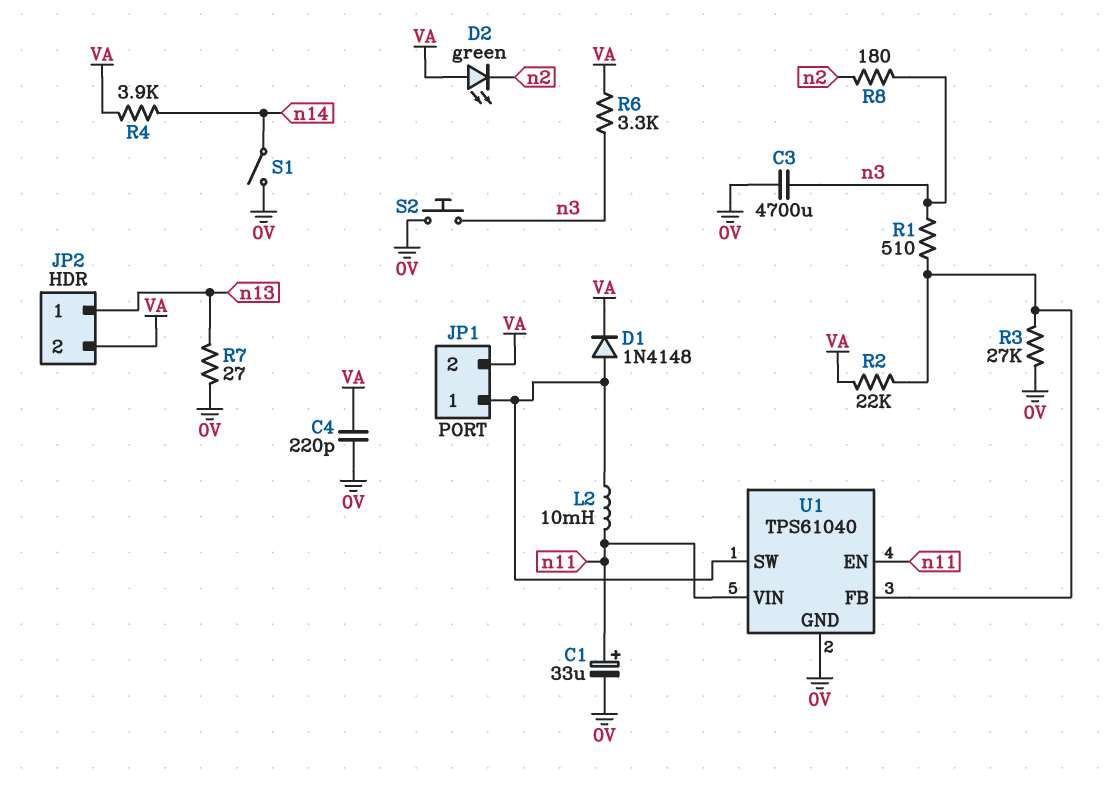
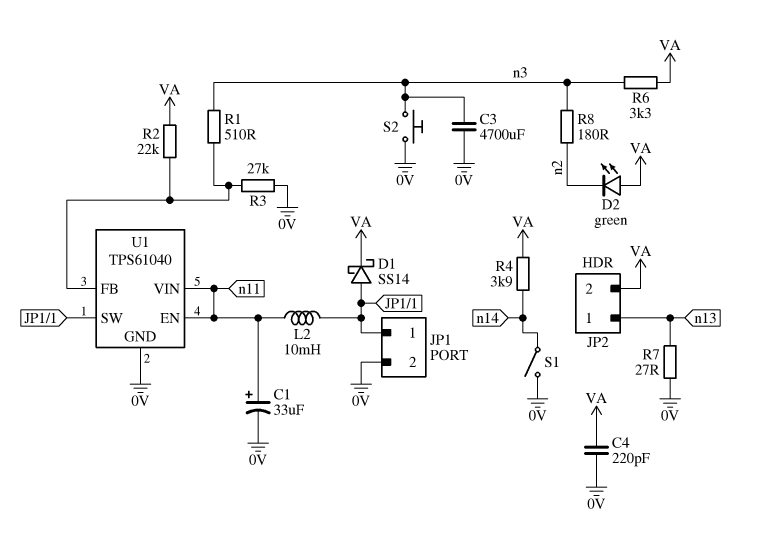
D1: diode 1N4148 (A JP1/1, K VA) -> schottky SS14 (A JP1/1, K VA)
JP1 pin 2: VA -> 0V

